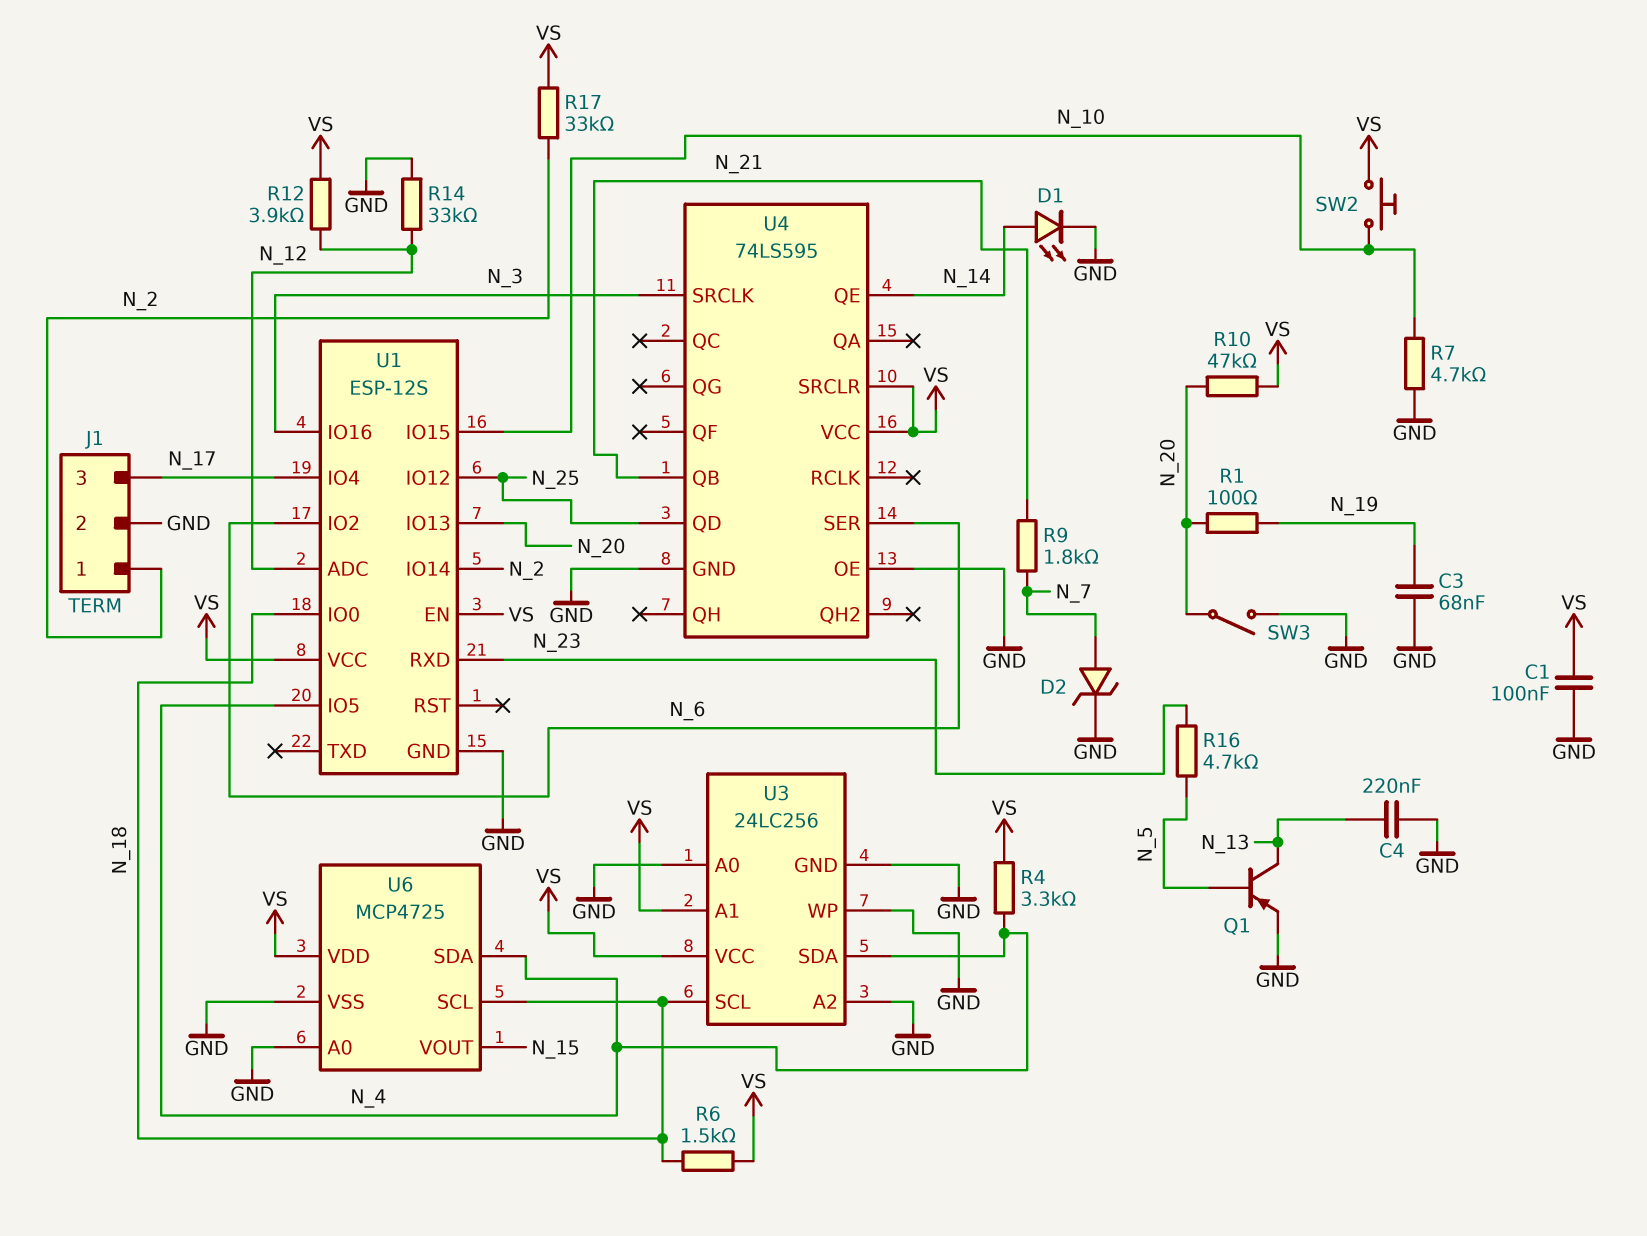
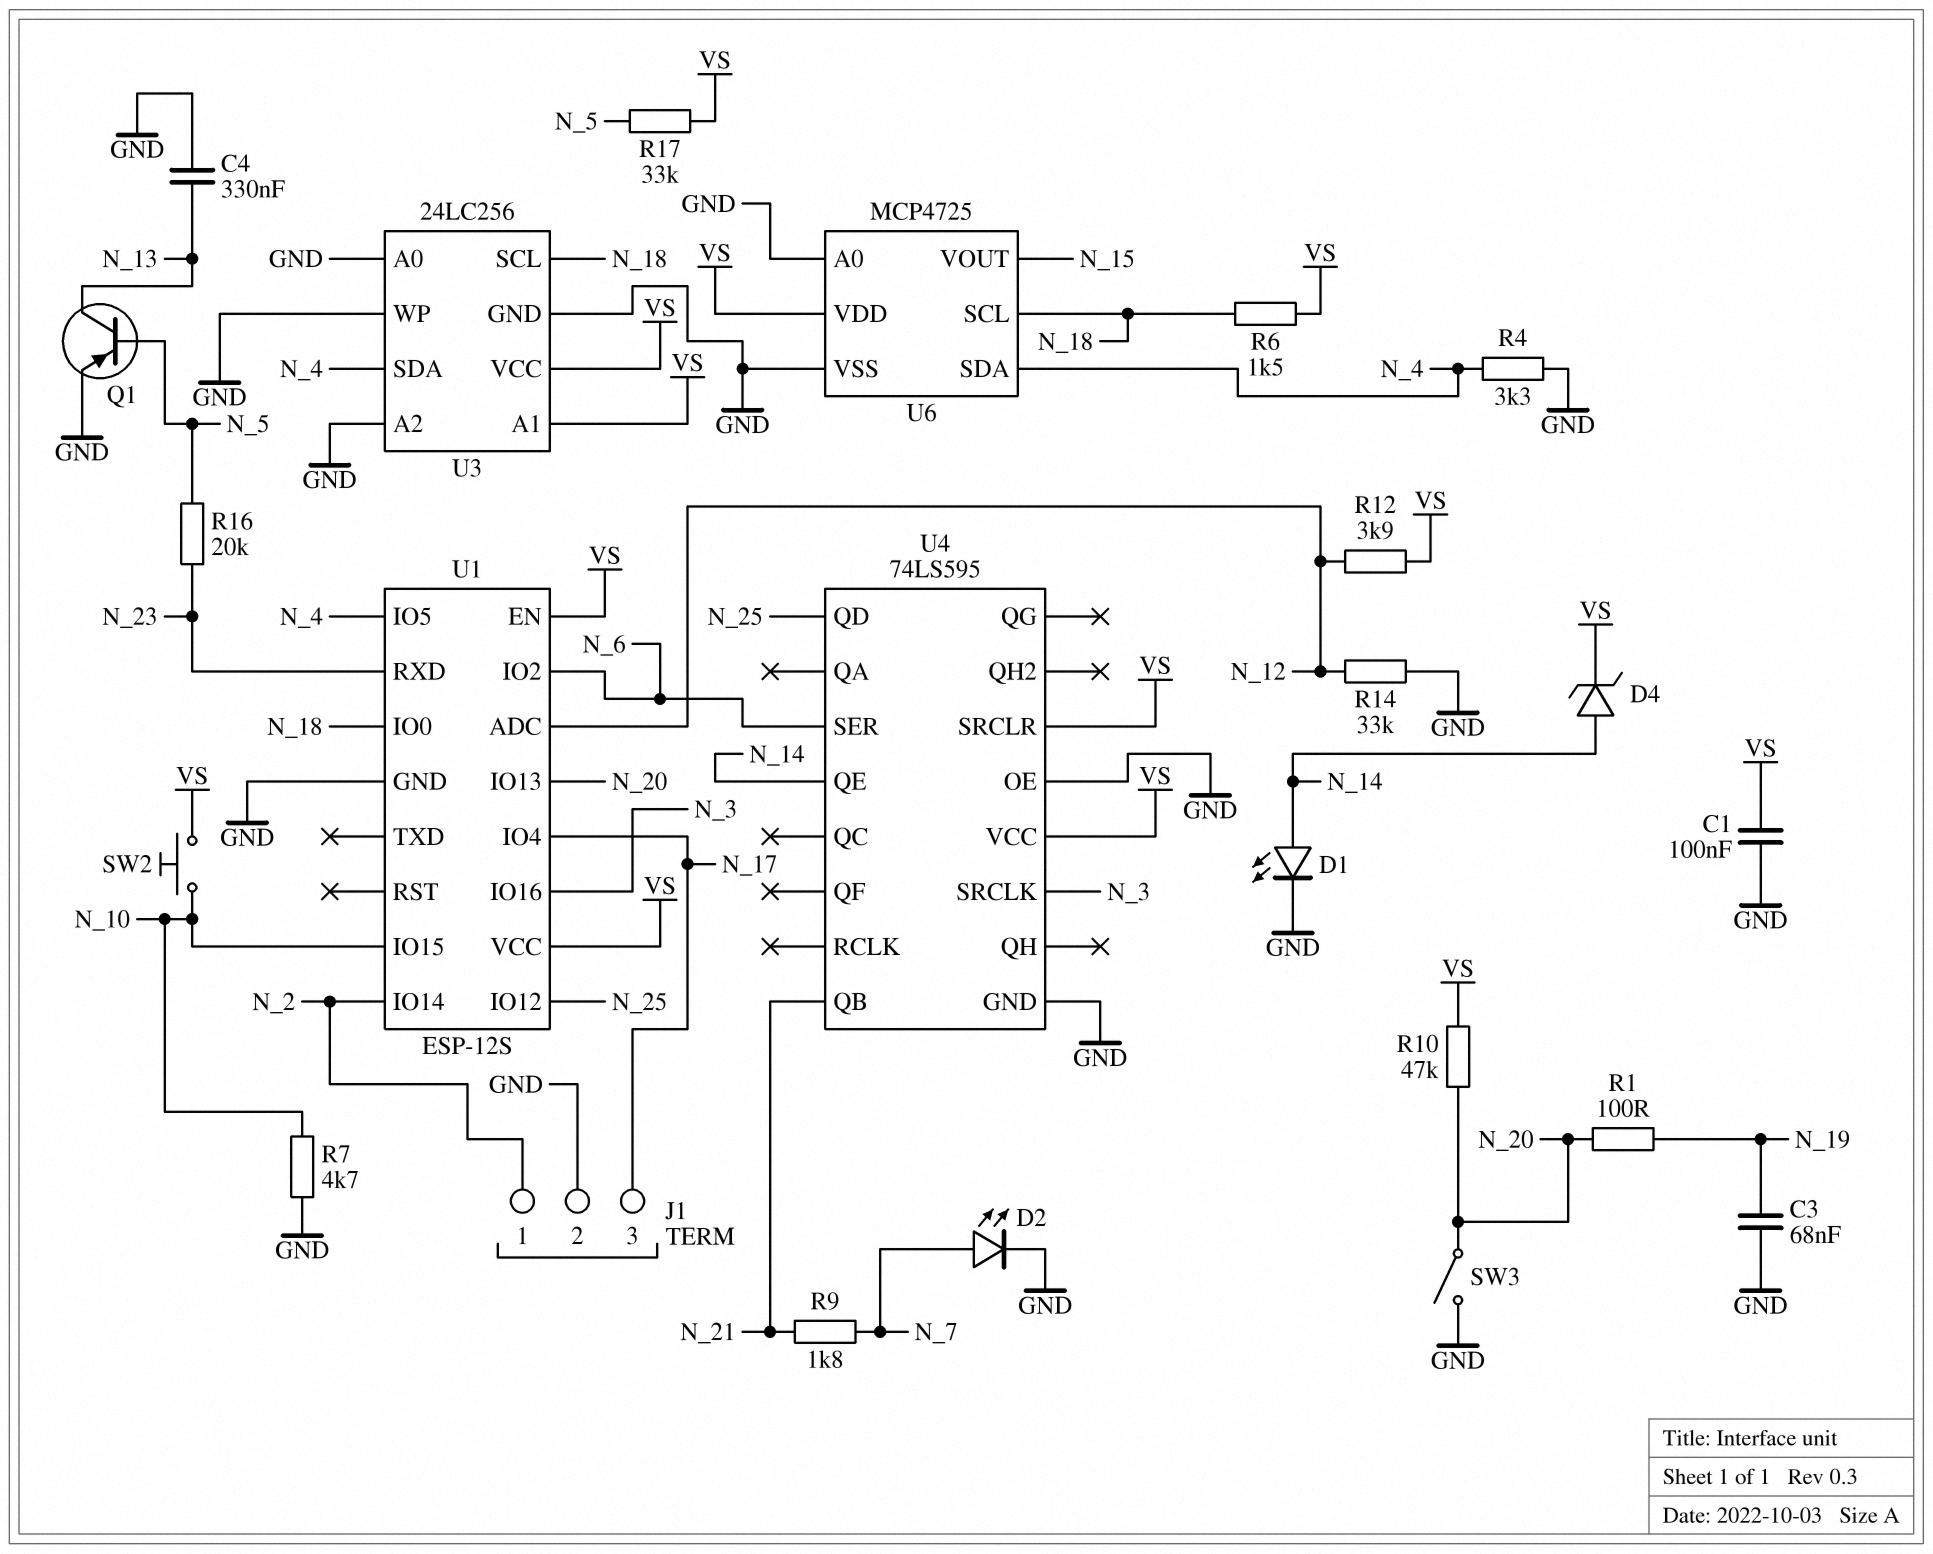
C4: 220nF (GND, N_13) -> 330nF (GND, N_13)
D2: zener (A N_7, K GND) -> LED (A N_7, K GND)
D4: none -> zener (A N_14, K VS)
R4: 3.3k (N_4, VS) -> 3.3k (GND, N_4)
R16: 4.7k (N_5, N_23) -> 20k (N_5, N_23)
R17: 33k (N_2, VS) -> 33k (N_5, VS)

